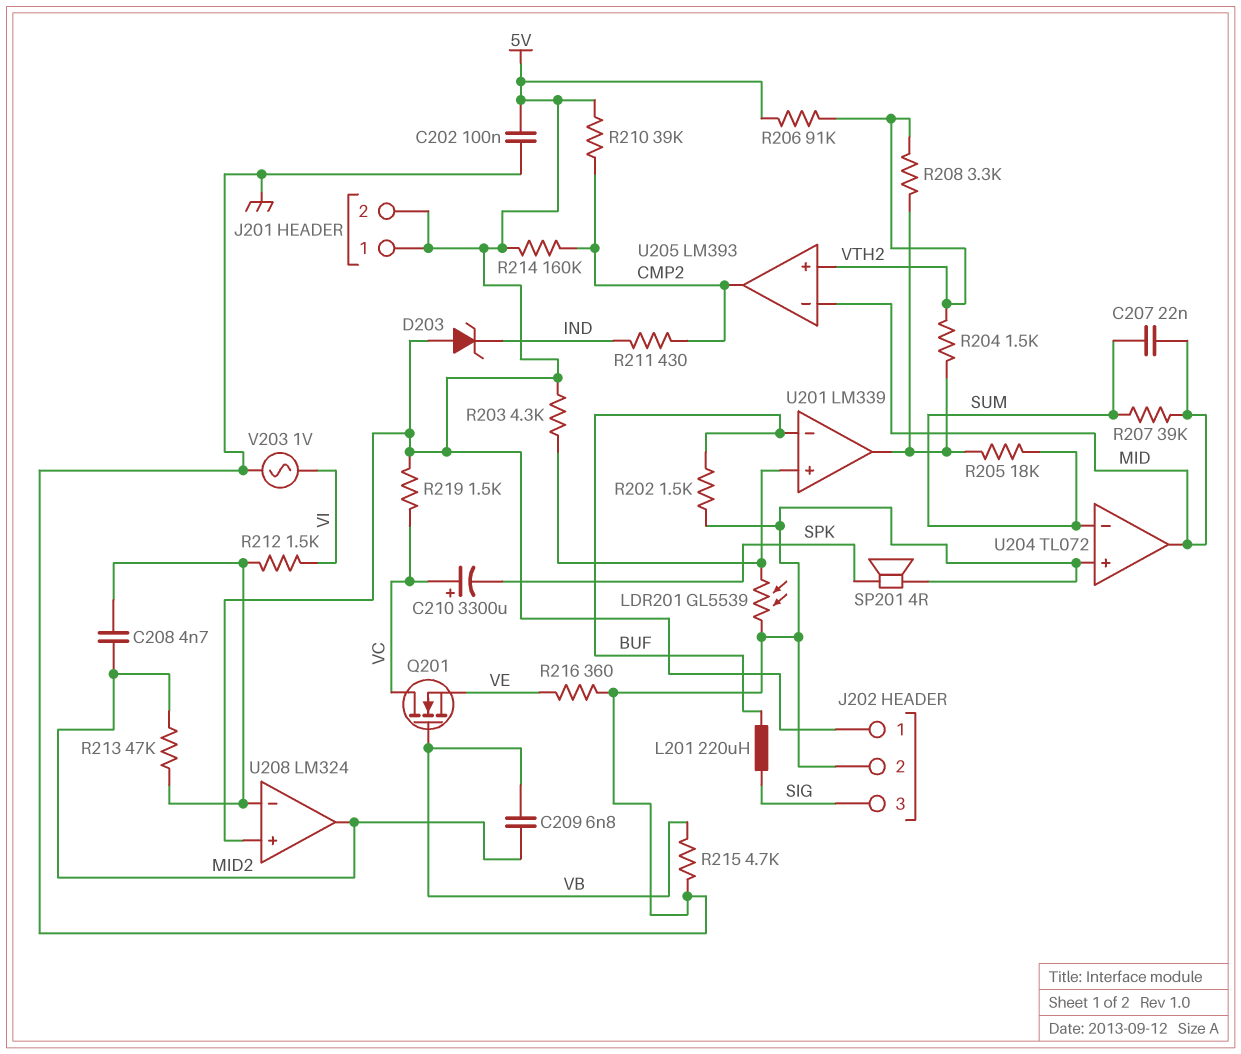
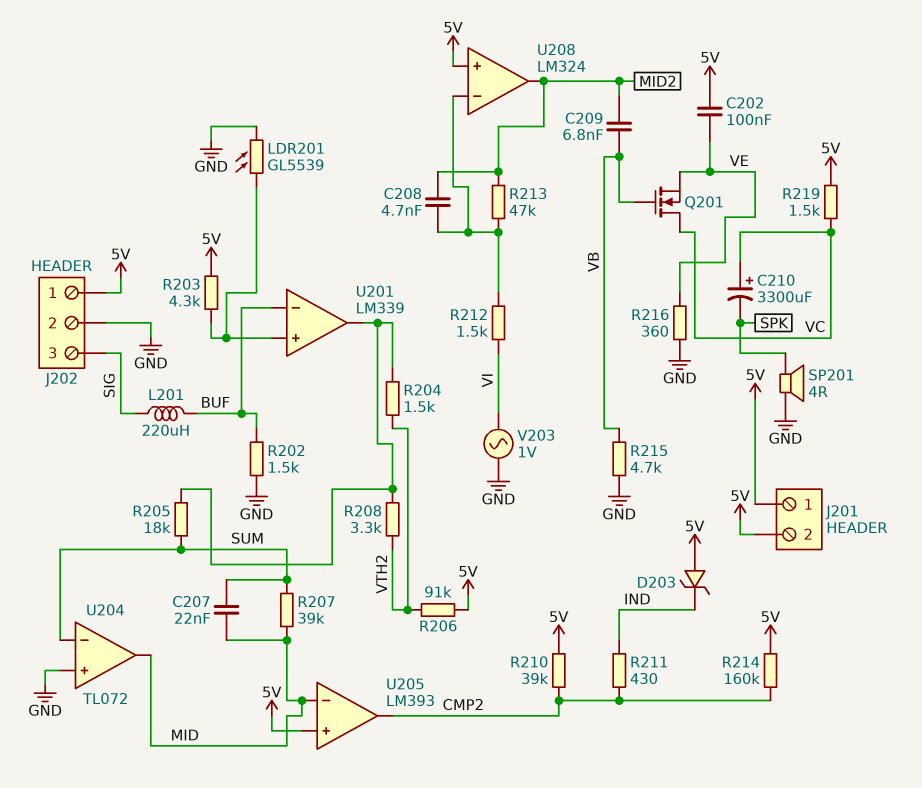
C202: 100nF (5V, GND) -> 100nF (5V, VE)
U205 pin in+: VTH2 -> 5V

